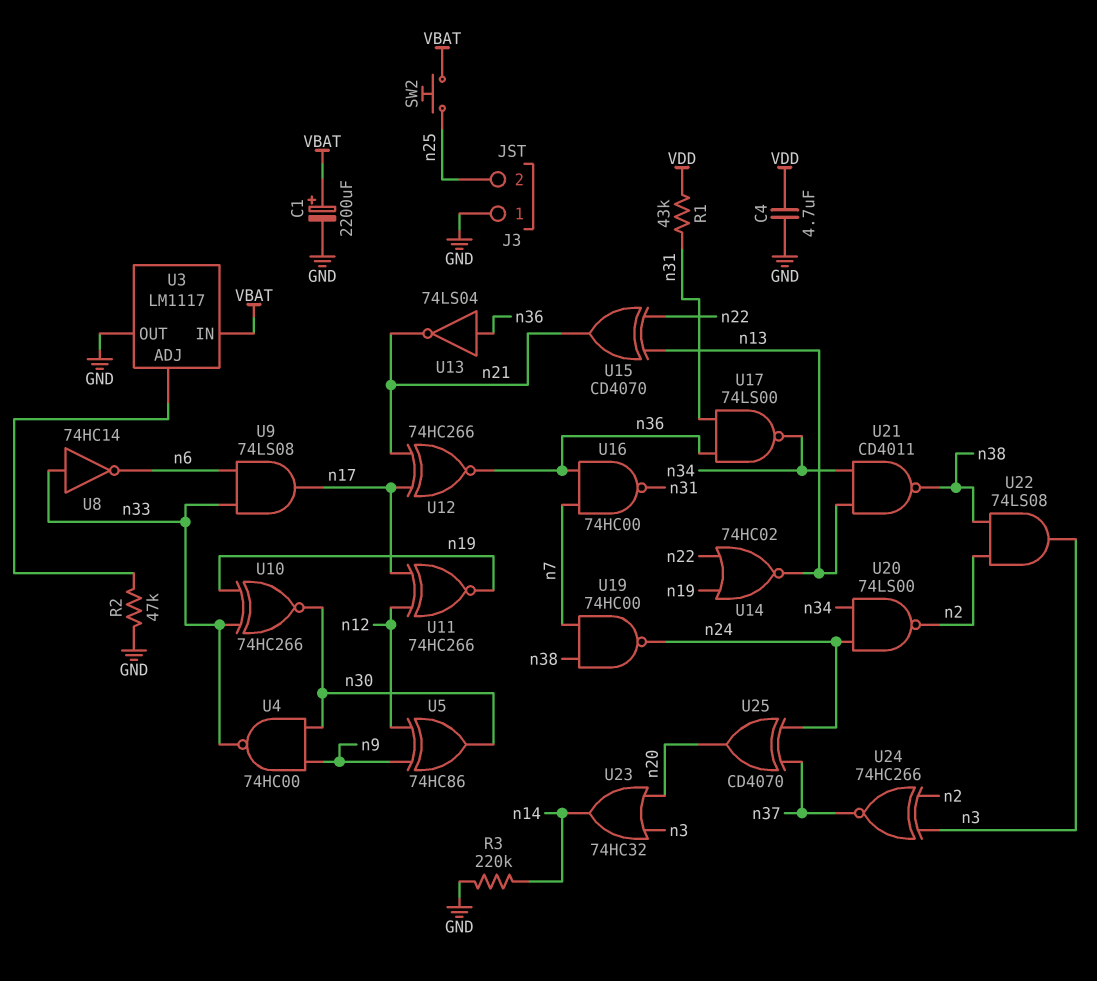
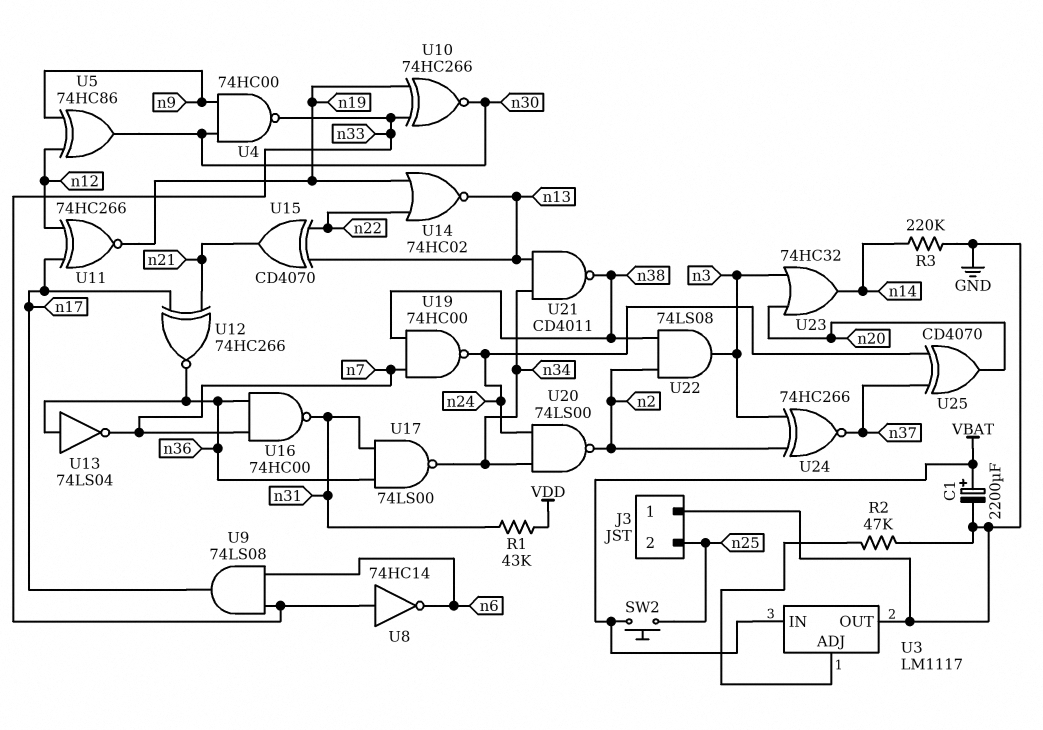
C4: 4.7uF (GND, VDD) -> none
U13: NOT 74LS04 (in n36, out n21) -> NOT 74LS04 (in n36, out n7)

